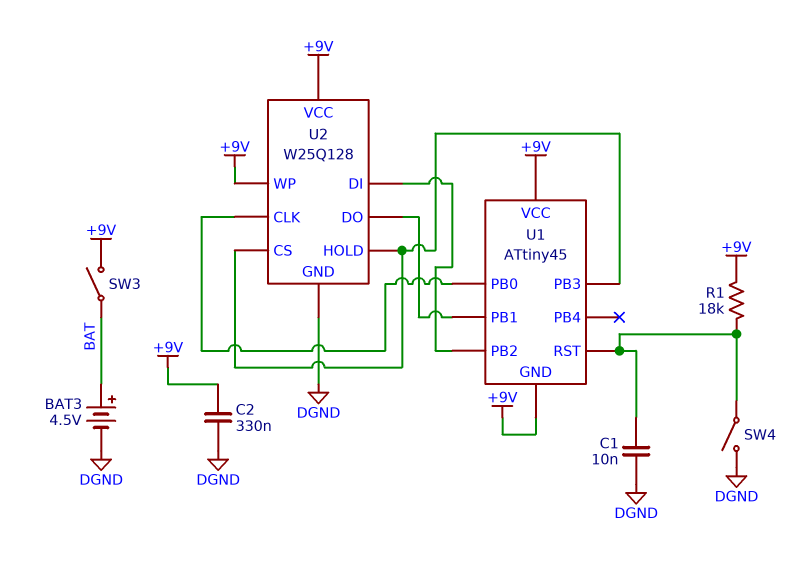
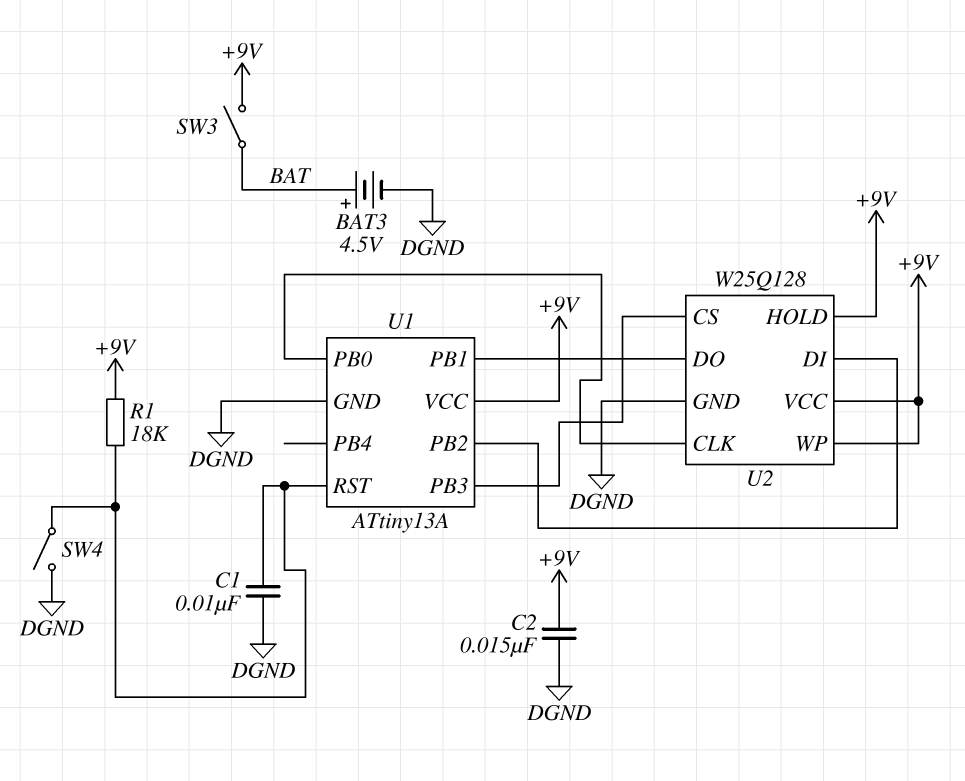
C2: 330nF (+9V, DGND) -> 15nF (+9V, DGND)
U1: ATtiny45 -> ATtiny13A
U1 pin GND: +9V -> DGND
U2 pin HOLD: U1/PB3 -> +9V

